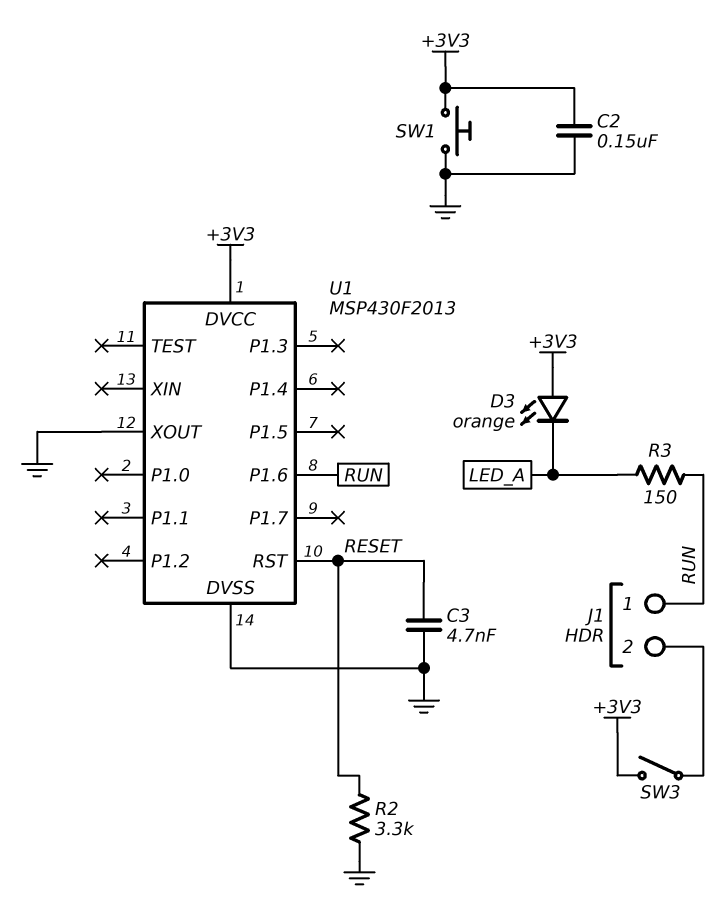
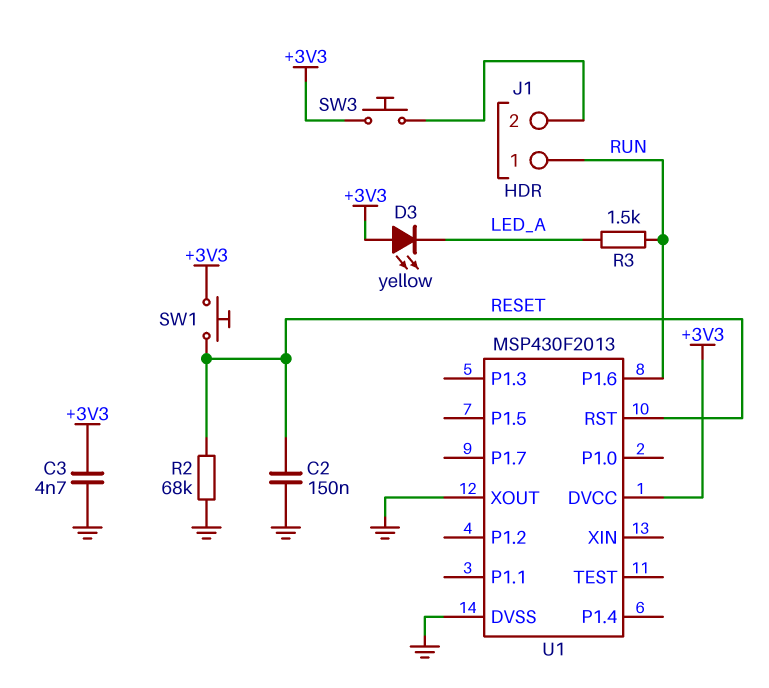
C2: 150nF (+3V3, GND) -> 150nF (GND, RESET)
C3: 4.7nF (GND, RESET) -> 4.7nF (+3V3, GND)
D3: LED orange (A +3V3, K LED_A) -> LED yellow (A +3V3, K LED_A)
R2: 3.3k (GND, RESET) -> 68k (GND, RESET)
R3: 150 (LED_A, RUN) -> 1.5k (LED_A, RUN)
SW1: button (+3V3, GND) -> button (+3V3, RESET)
SW3: switch (+3V3, J1/2) -> button (+3V3, J1/2)

